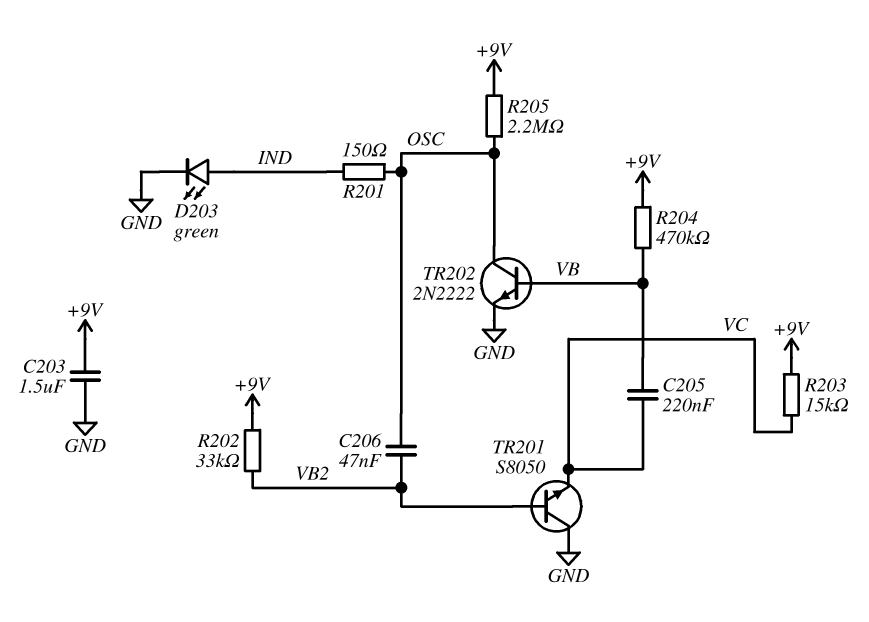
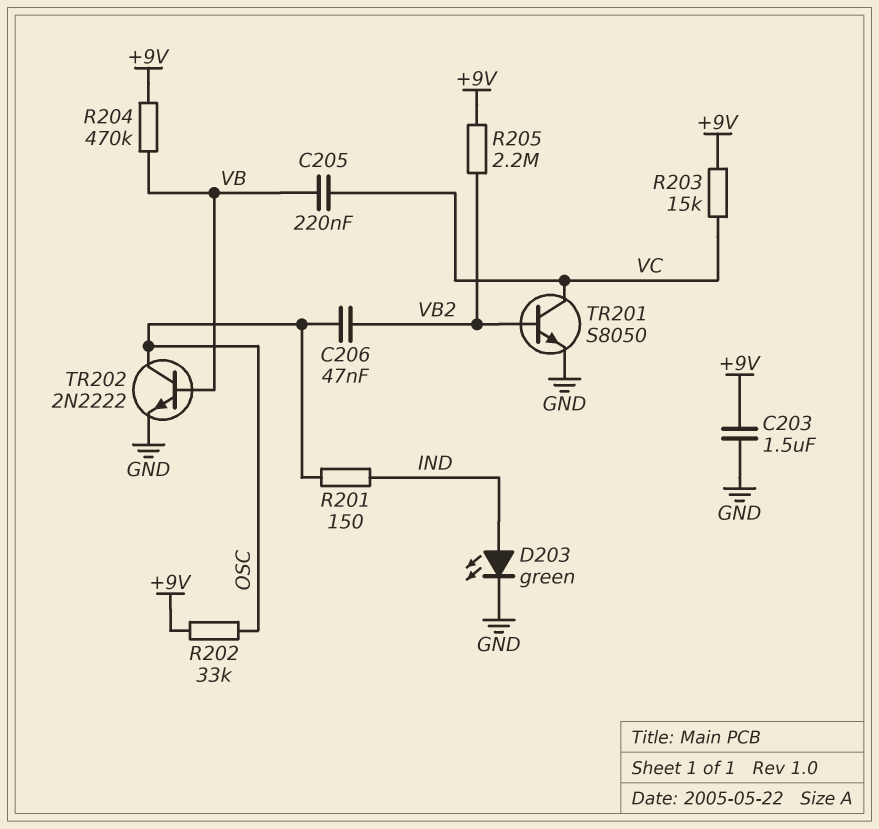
R202: 33k (+9V, VB2) -> 33k (+9V, OSC)
R205: 2.2M (+9V, OSC) -> 2.2M (+9V, VB2)
TR201: NPN S8050 (B VB2, C GND, E VC) -> NPN S8050 (B VB2, C VC, E GND)

